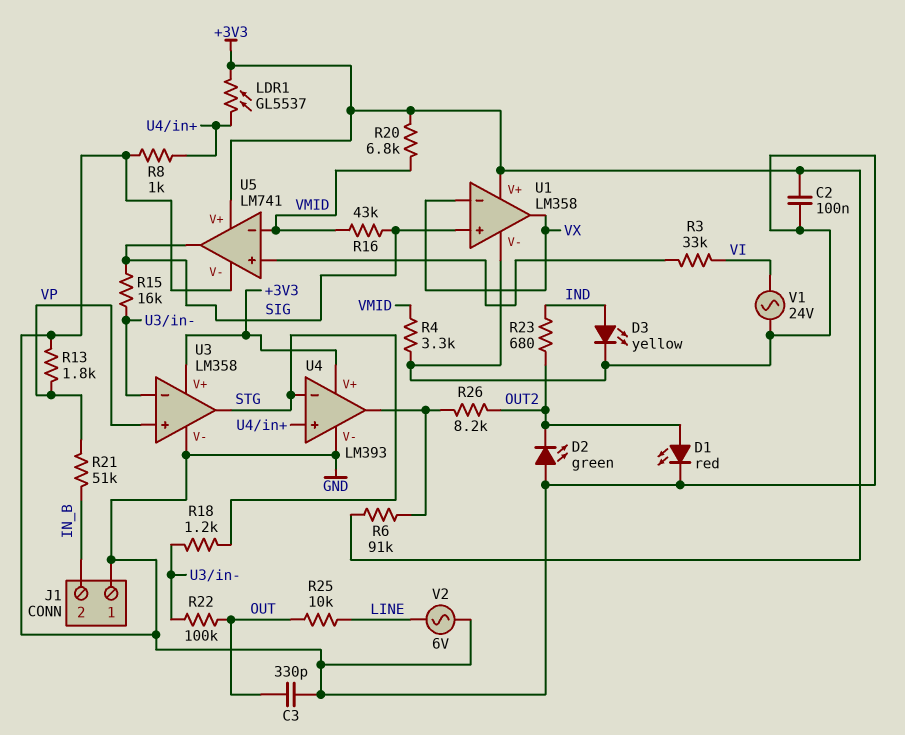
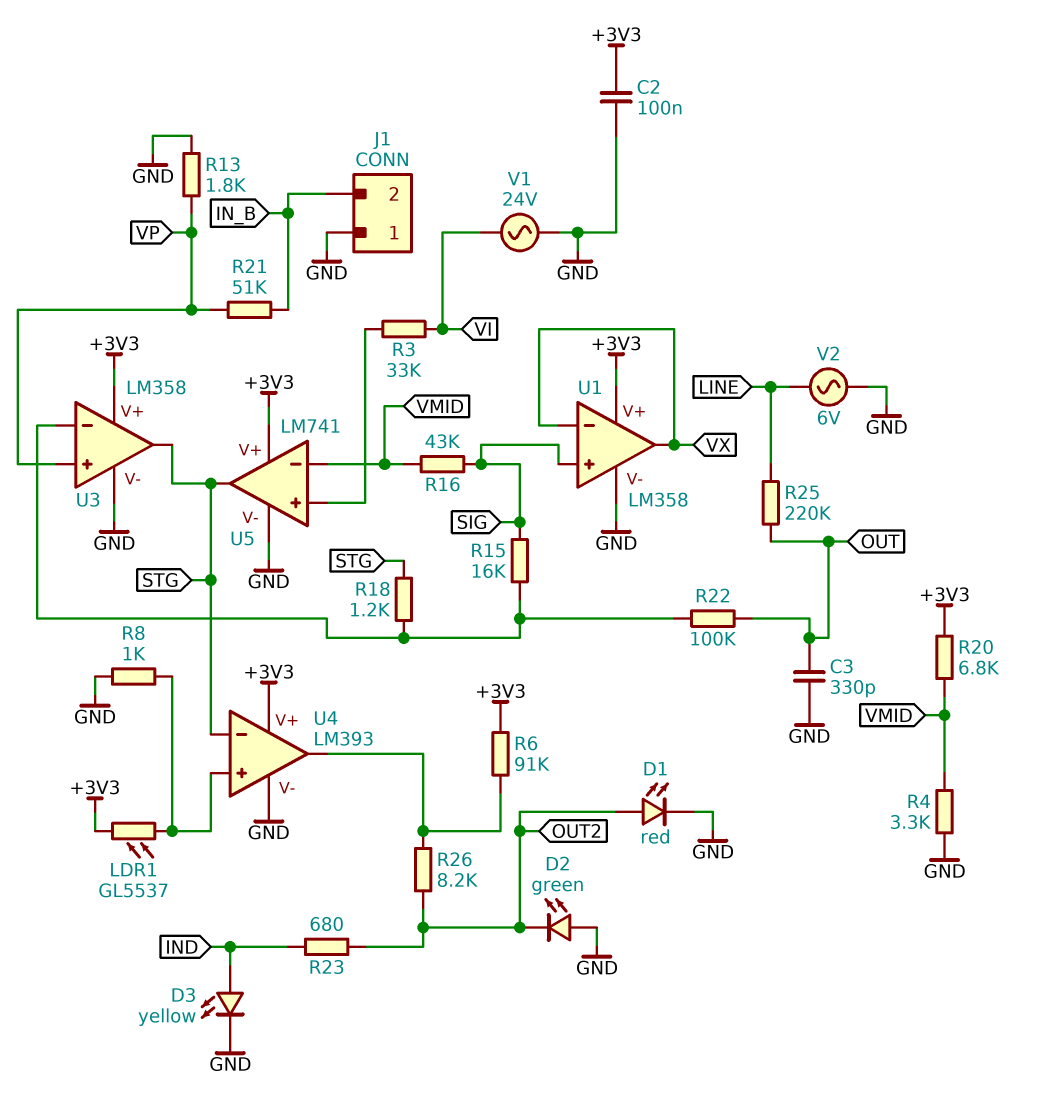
R25: 10k (LINE, OUT) -> 220k (LINE, OUT)
U5 pin out: SIG -> STG

